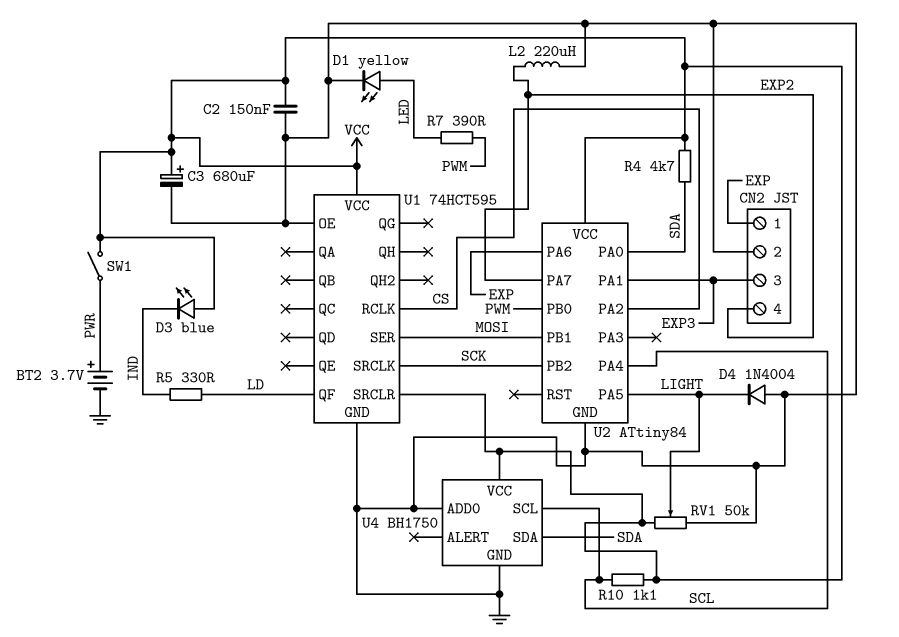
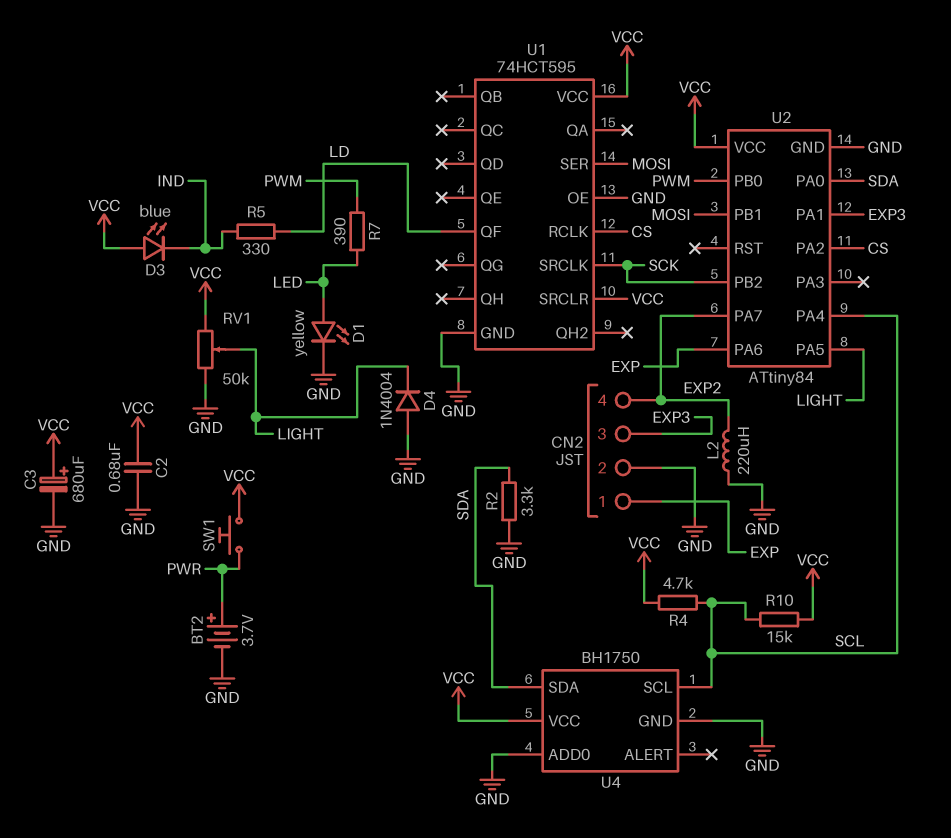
C2: 150nF (GND, VCC) -> 680nF (GND, VCC)
R2: none -> 3.3k (GND, SDA)
R4: 4.7k (SDA, VCC) -> 4.7k (SCL, VCC)
R10: 1.1k (SCL, VCC) -> 15k (SCL, VCC)
SW1: switch (PWR, VCC) -> button (PWR, VCC)

